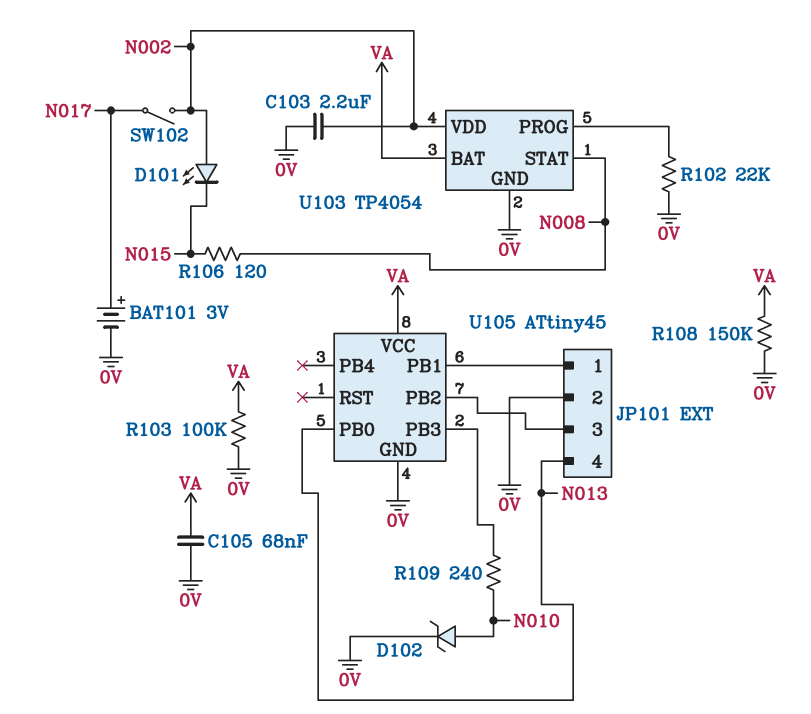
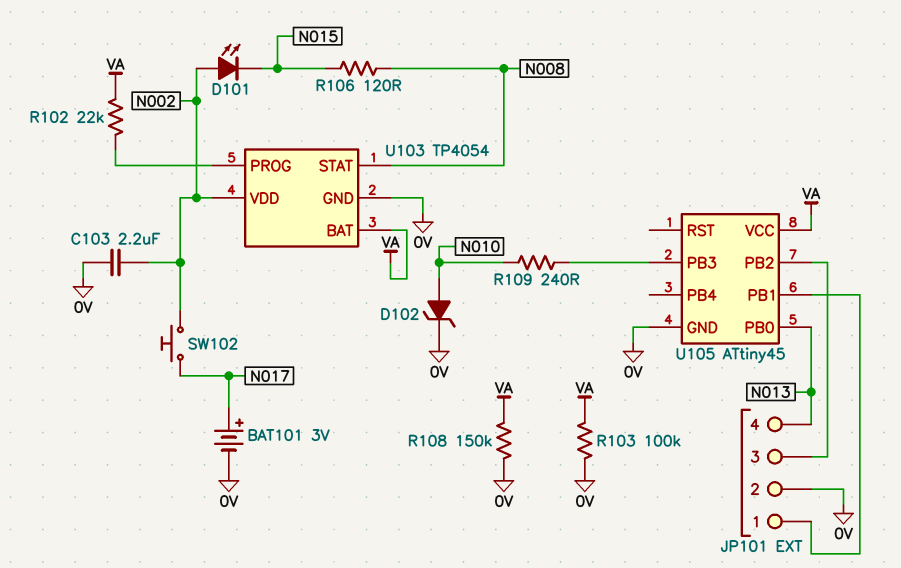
C105: 68nF (0V, VA) -> none
R102: 22k (0V, U103/PROG) -> 22k (U103/PROG, VA)
SW102: switch (N002, N017) -> button (N002, N017)

